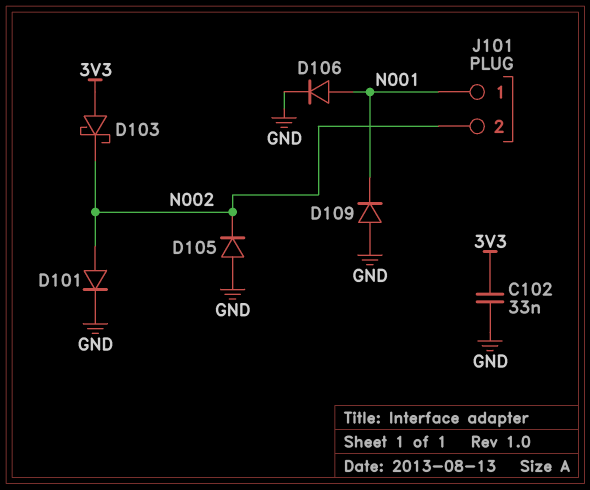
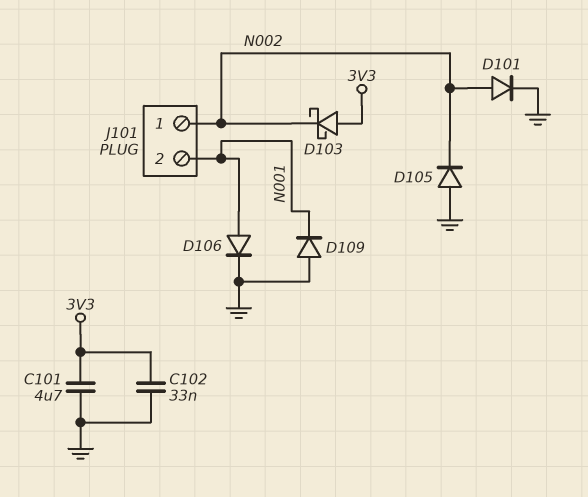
C101: none -> 4.7uF (3V3, GND)
J101 pin 1: N001 -> N002
J101 pin 2: N002 -> N001

